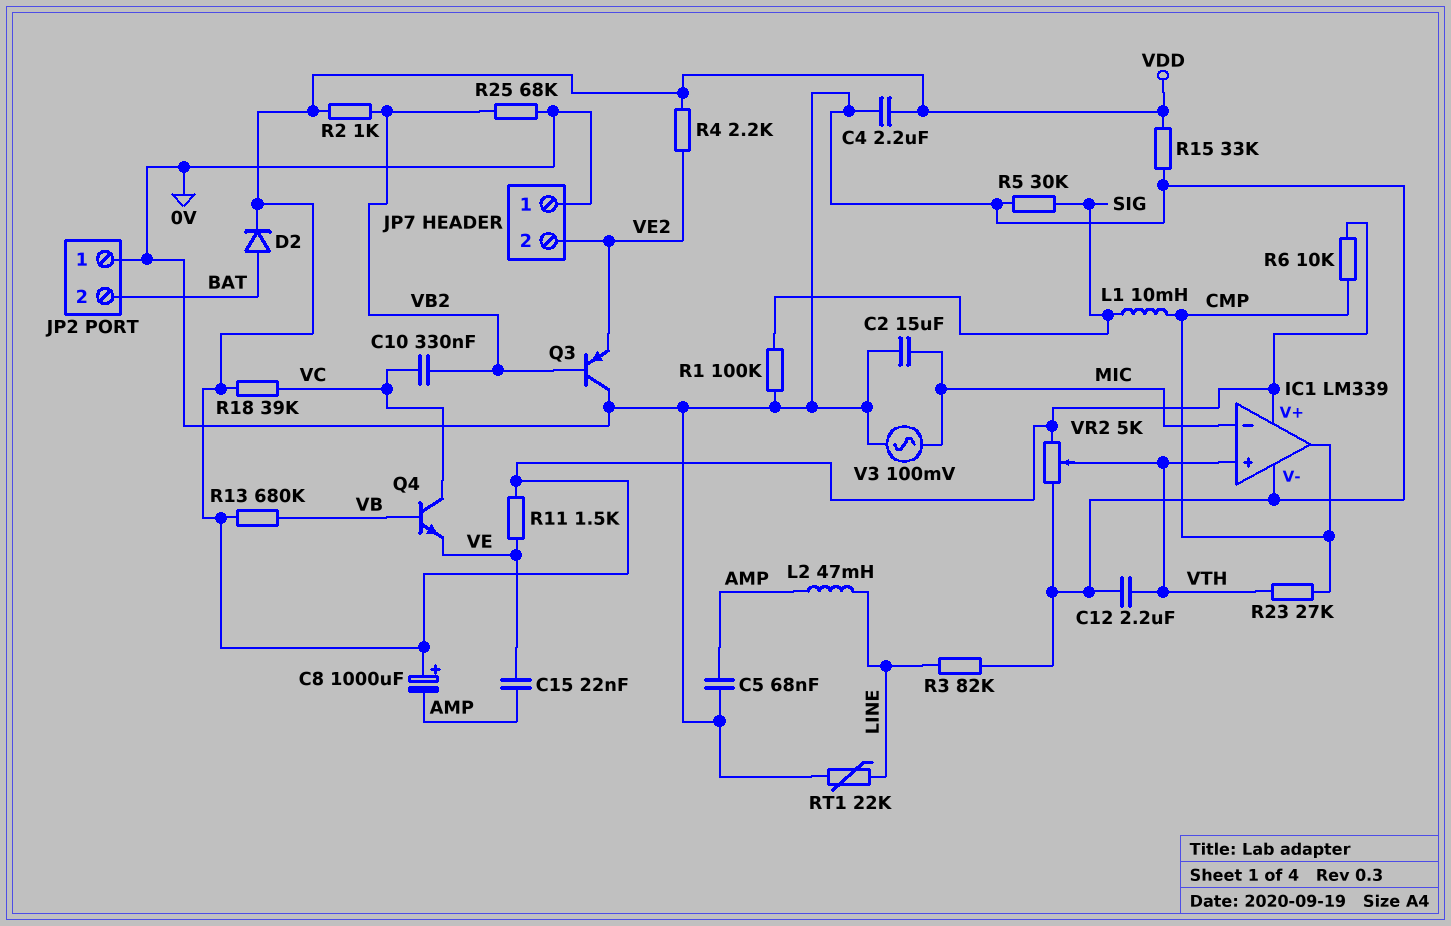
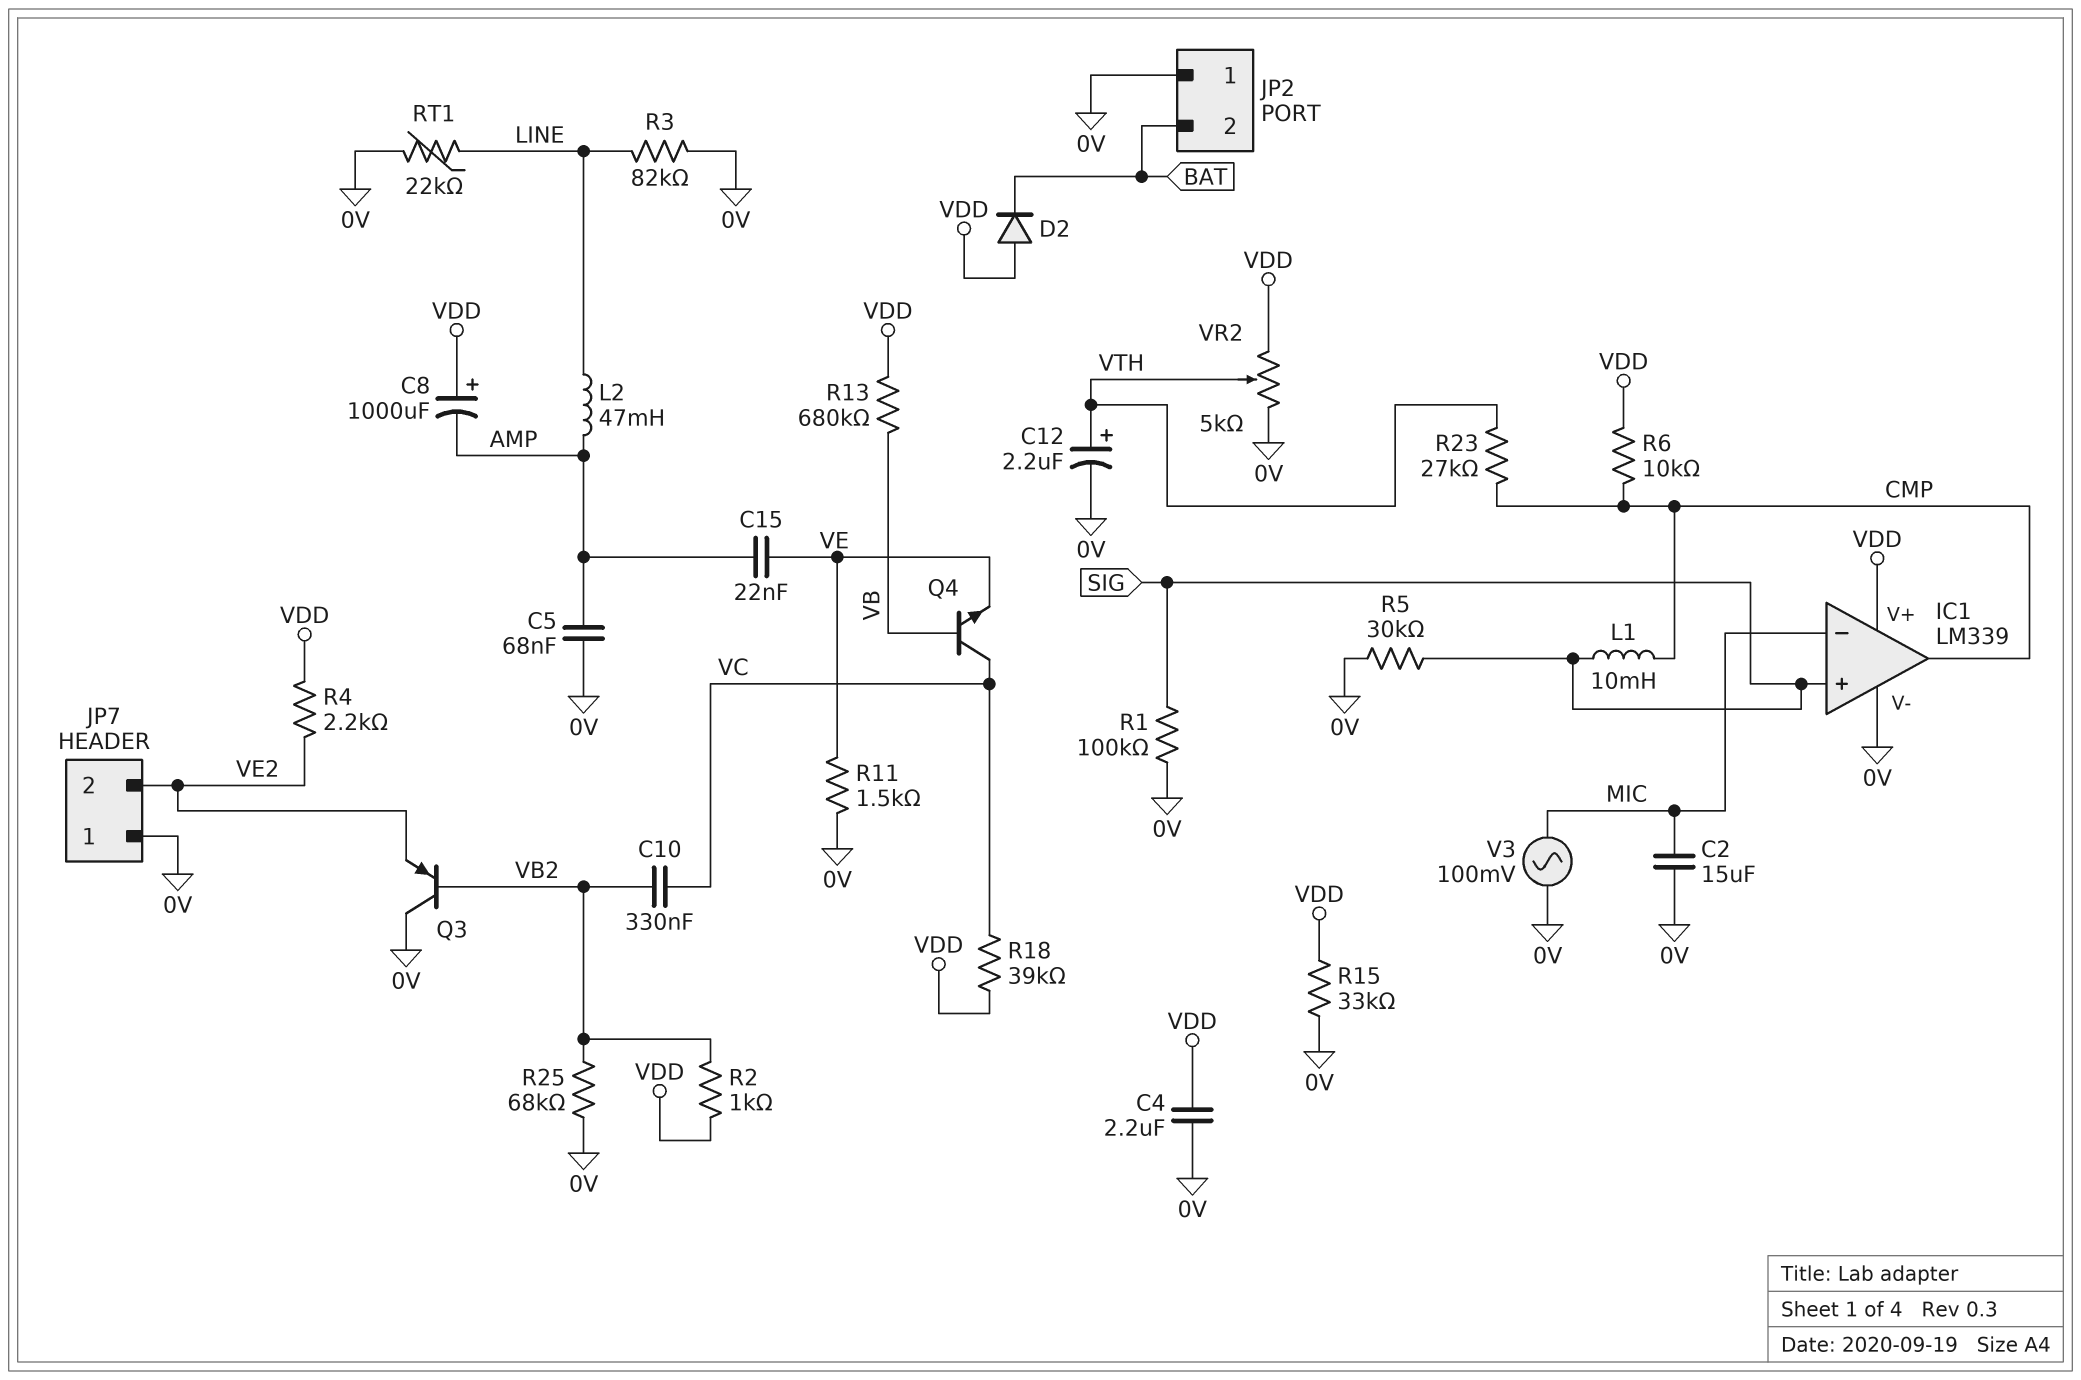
C12: 2.2uF (0V, VTH) -> 2.2uF (plus VTH, minus 0V)
D2: diode (A BAT, K VDD) -> diode (A VDD, K BAT)
IC1 pin in+: VTH -> SIG
R11: 1.5k (VDD, VE) -> 1.5k (0V, VE)

